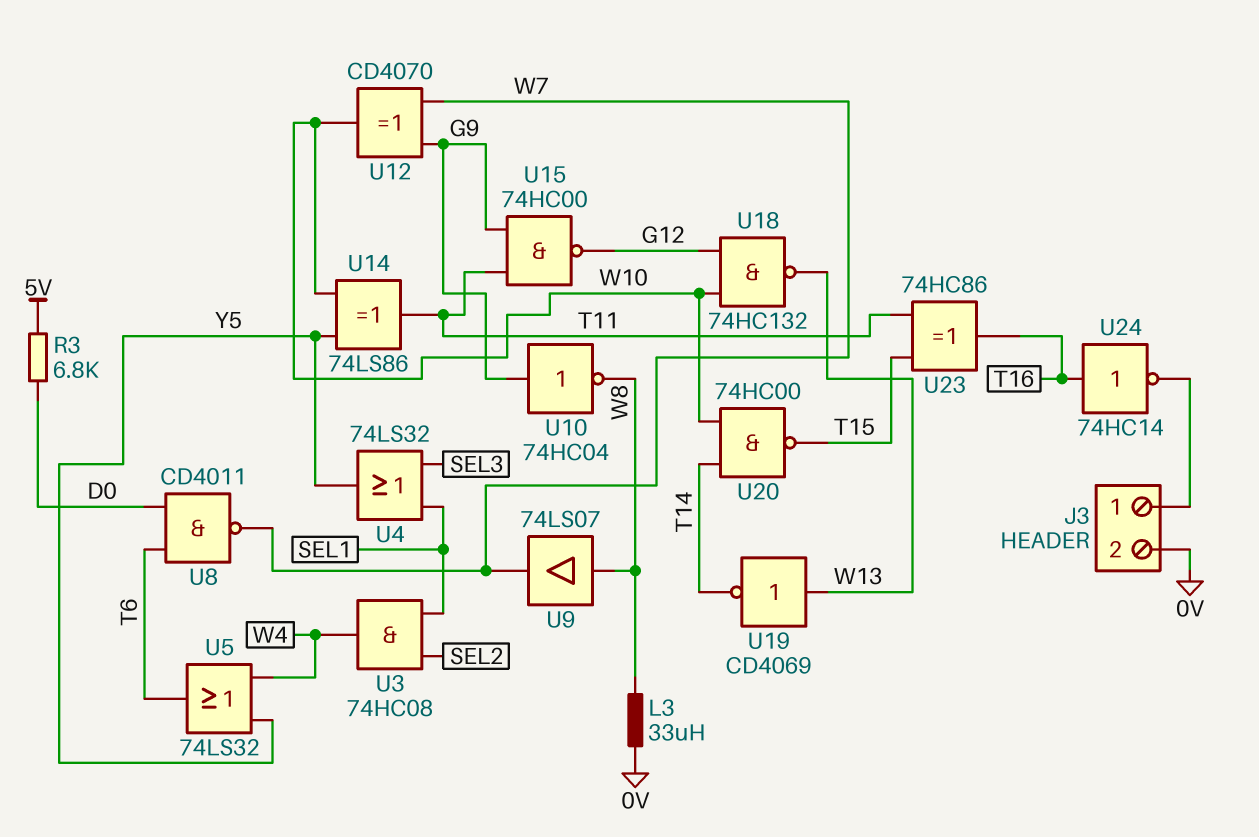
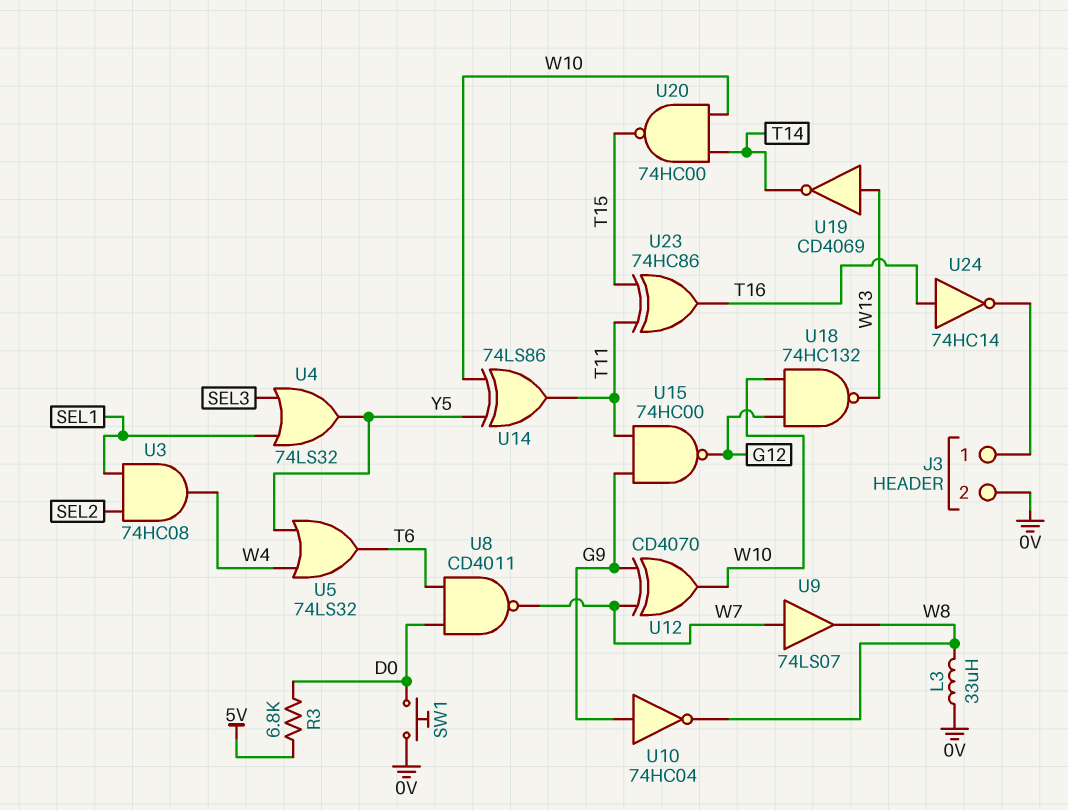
SW1: none -> button (0V, D0)
U9: buffer 74LS07 (in W8, out W7) -> buffer 74LS07 (in W7, out W8)

